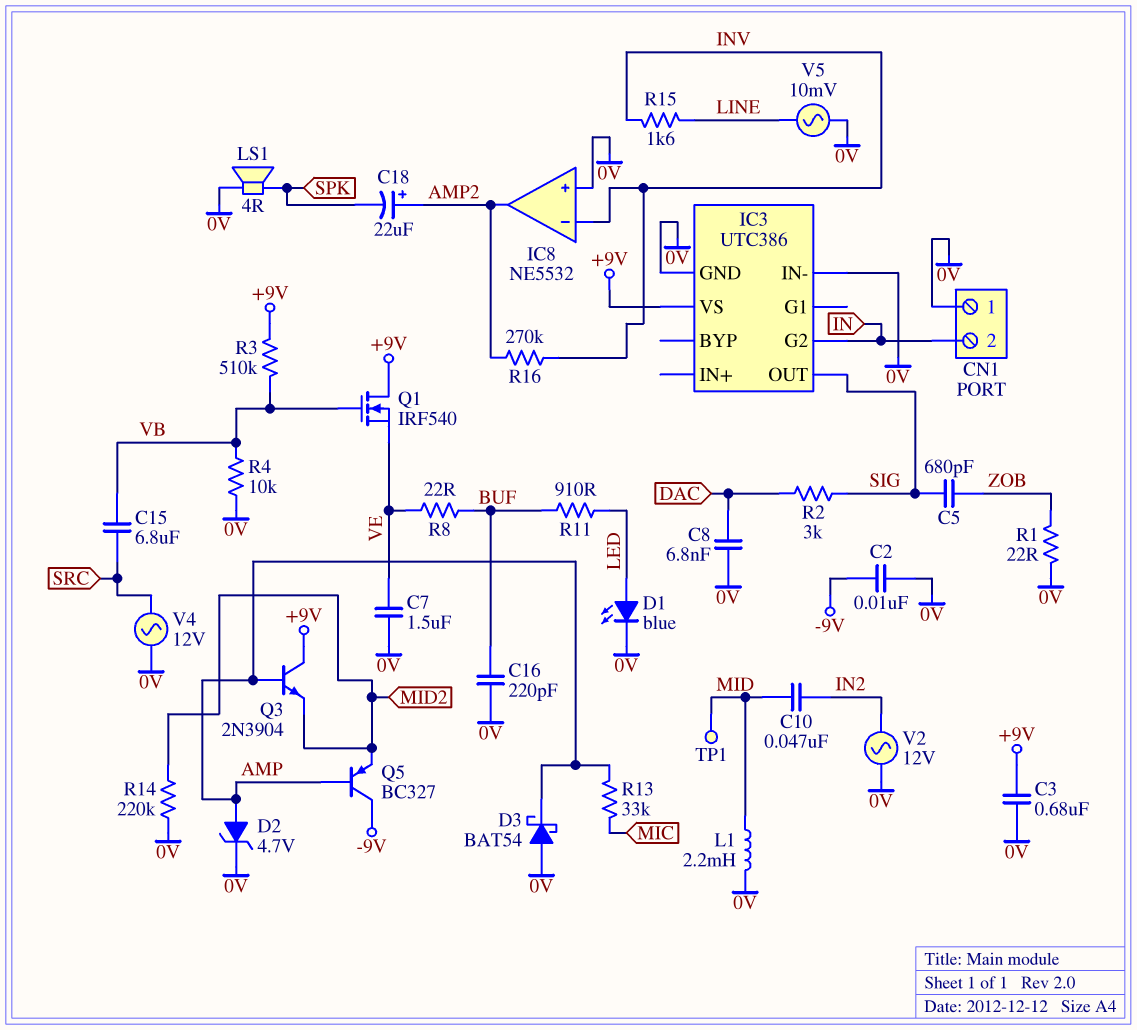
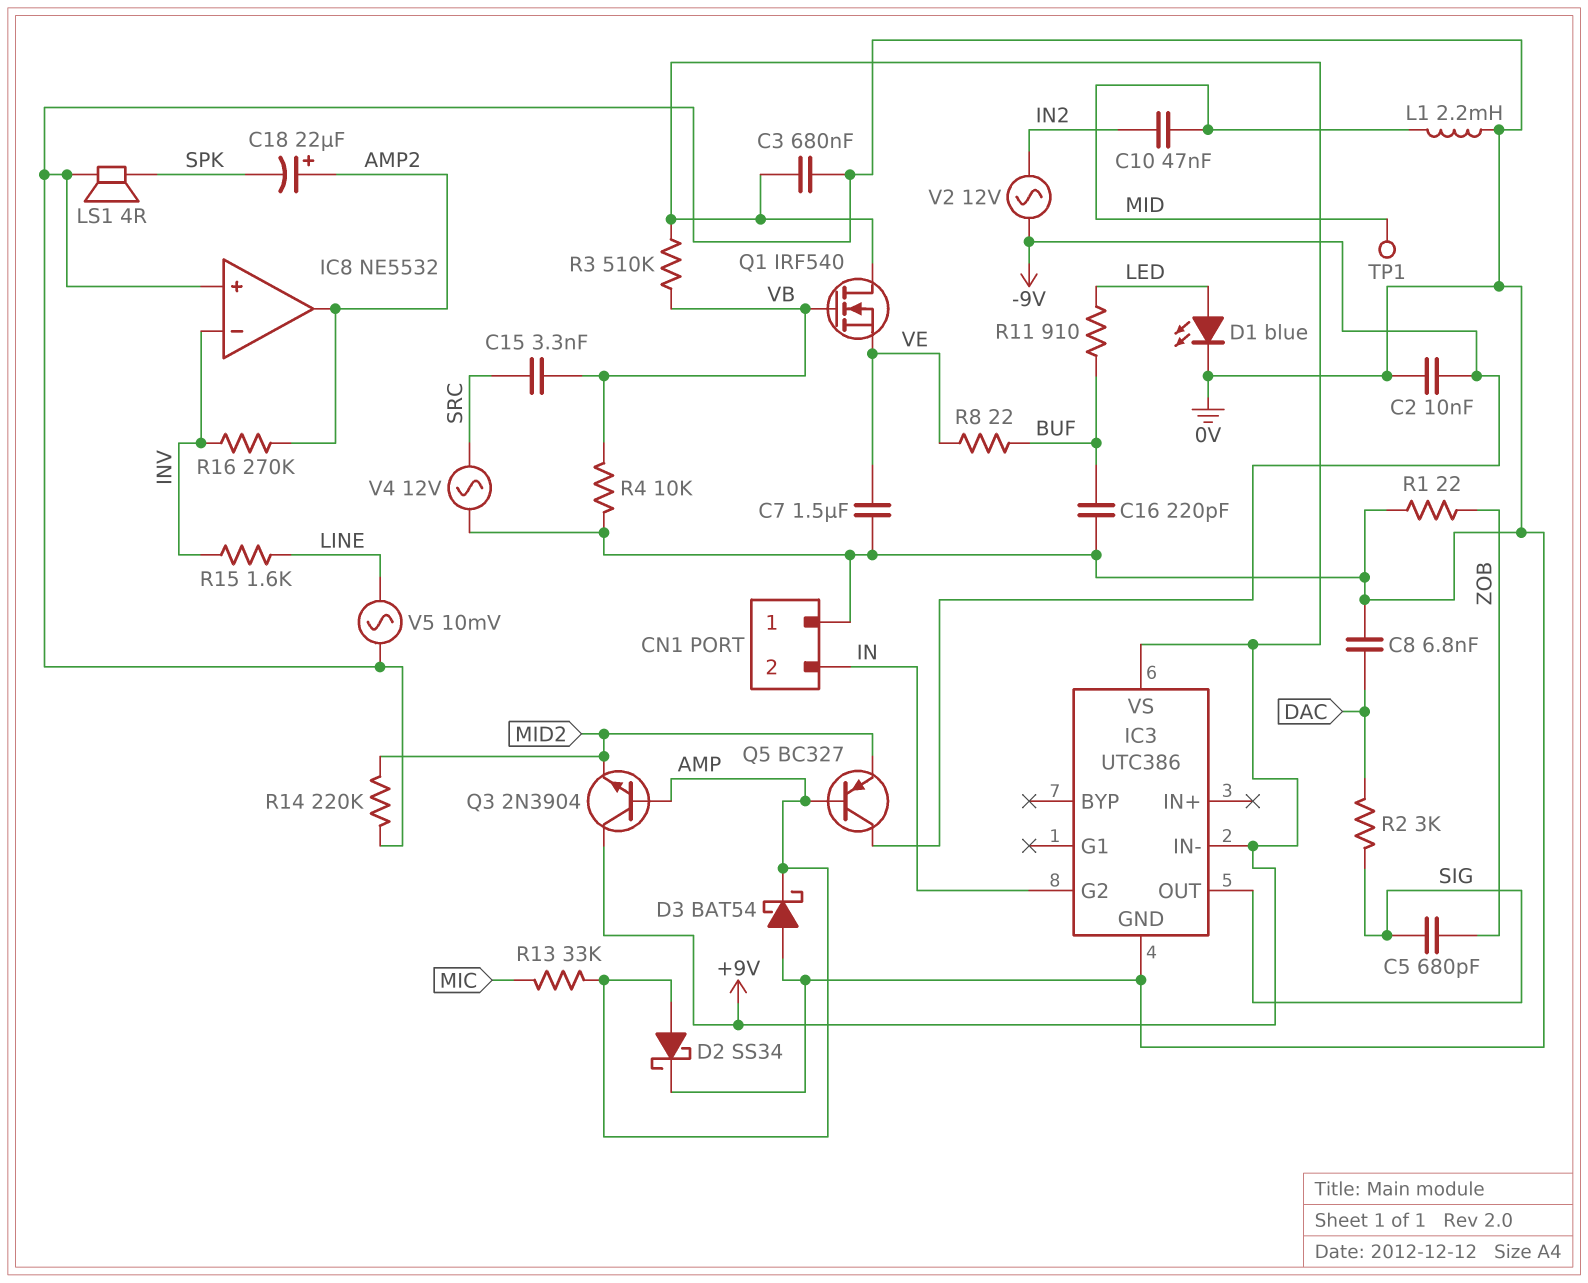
C15: 6.8uF (SRC, VB) -> 3.3nF (SRC, VB)
D2: zener 4.7V (A AMP, K 0V) -> schottky SS34 (A AMP, K 0V)
IC3 pin IN-: 0V -> +9V
V2: AC 12V (0V, IN2) -> AC 12V (-9V, IN2)

